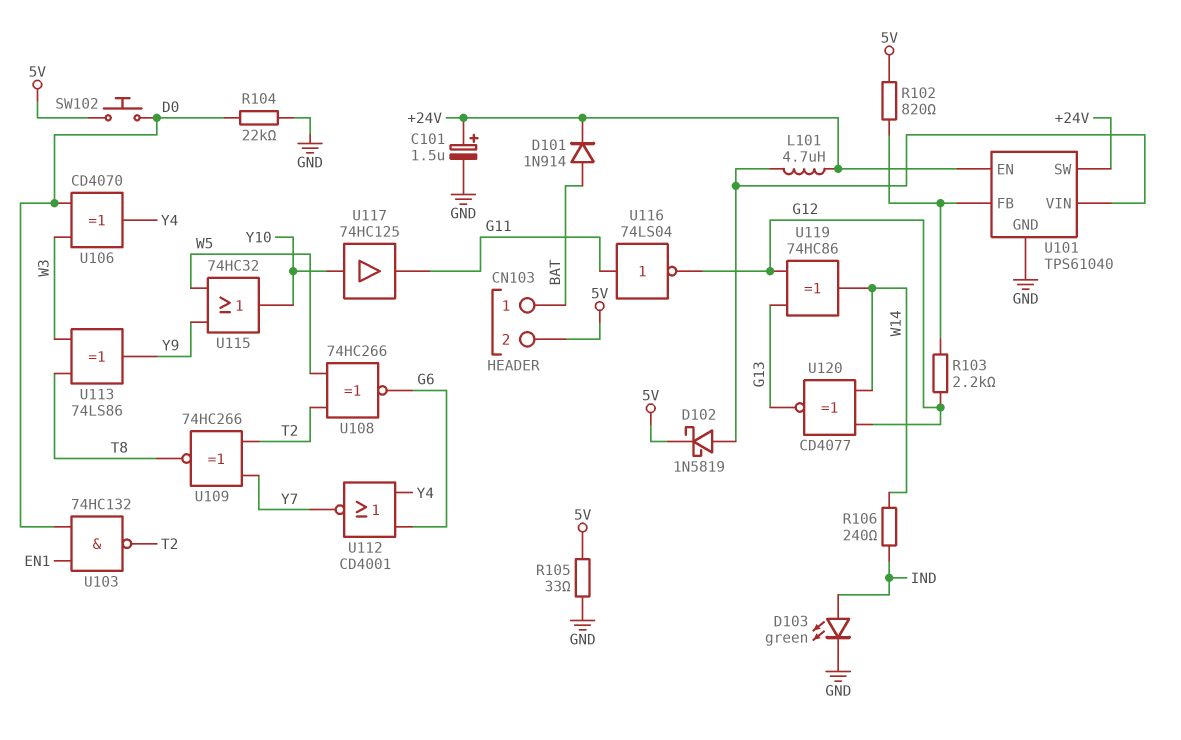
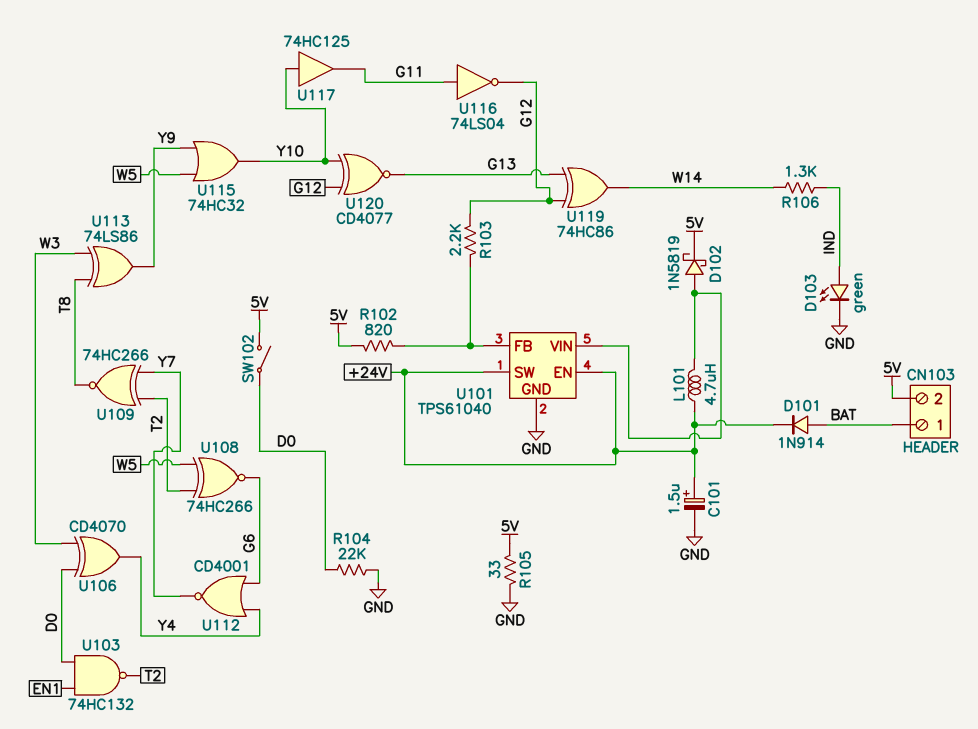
R106: 240 (IND, W14) -> 1.3k (IND, W14)
SW102: button (5V, D0) -> switch (5V, D0)
U120: XNOR CD4077 (in G12, in W14, out G13) -> XNOR CD4077 (in G12, in Y10, out G13)

